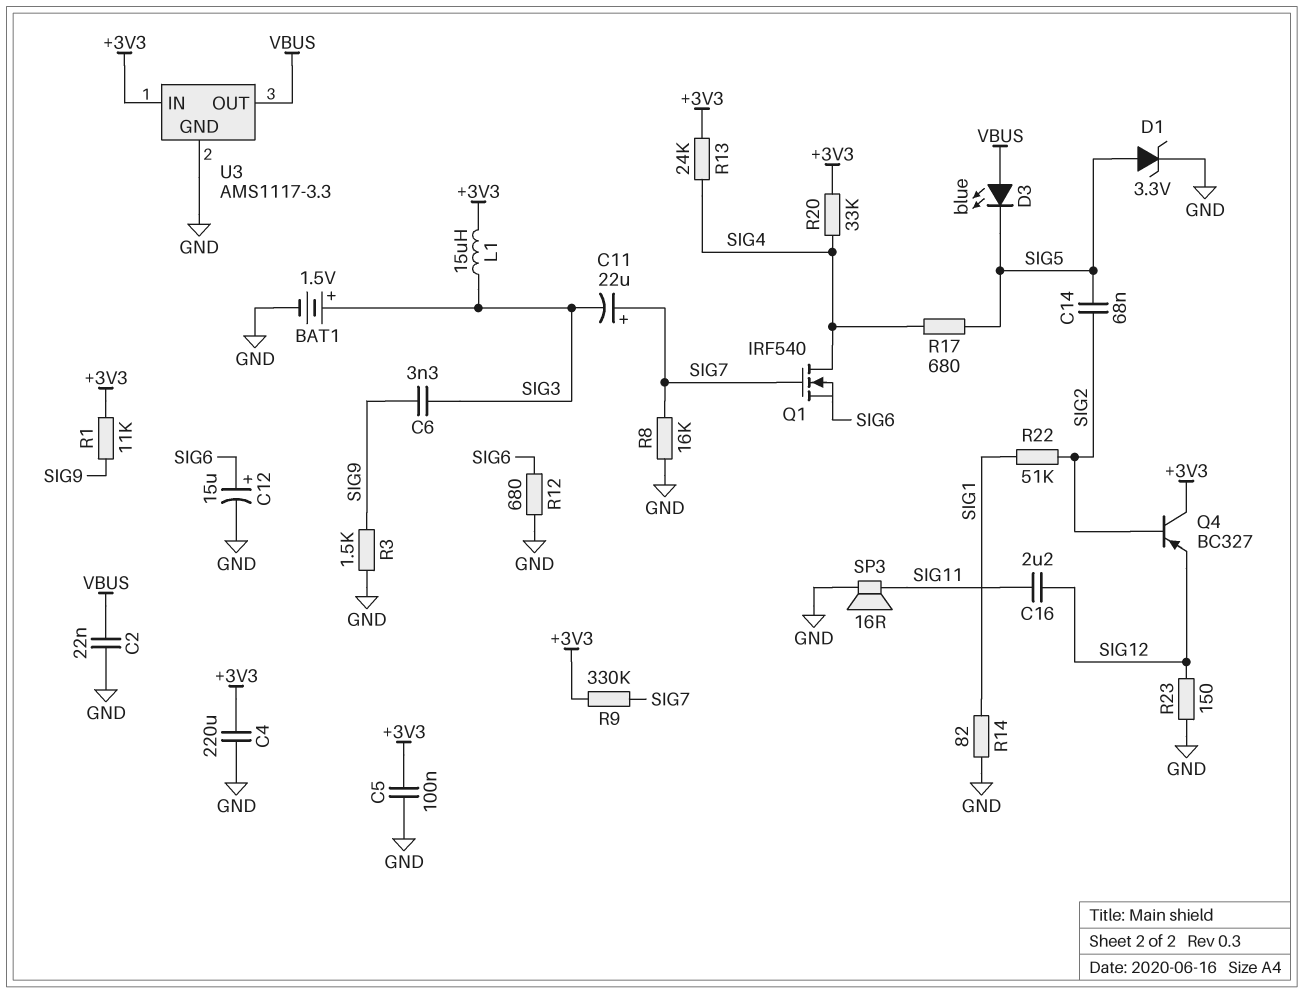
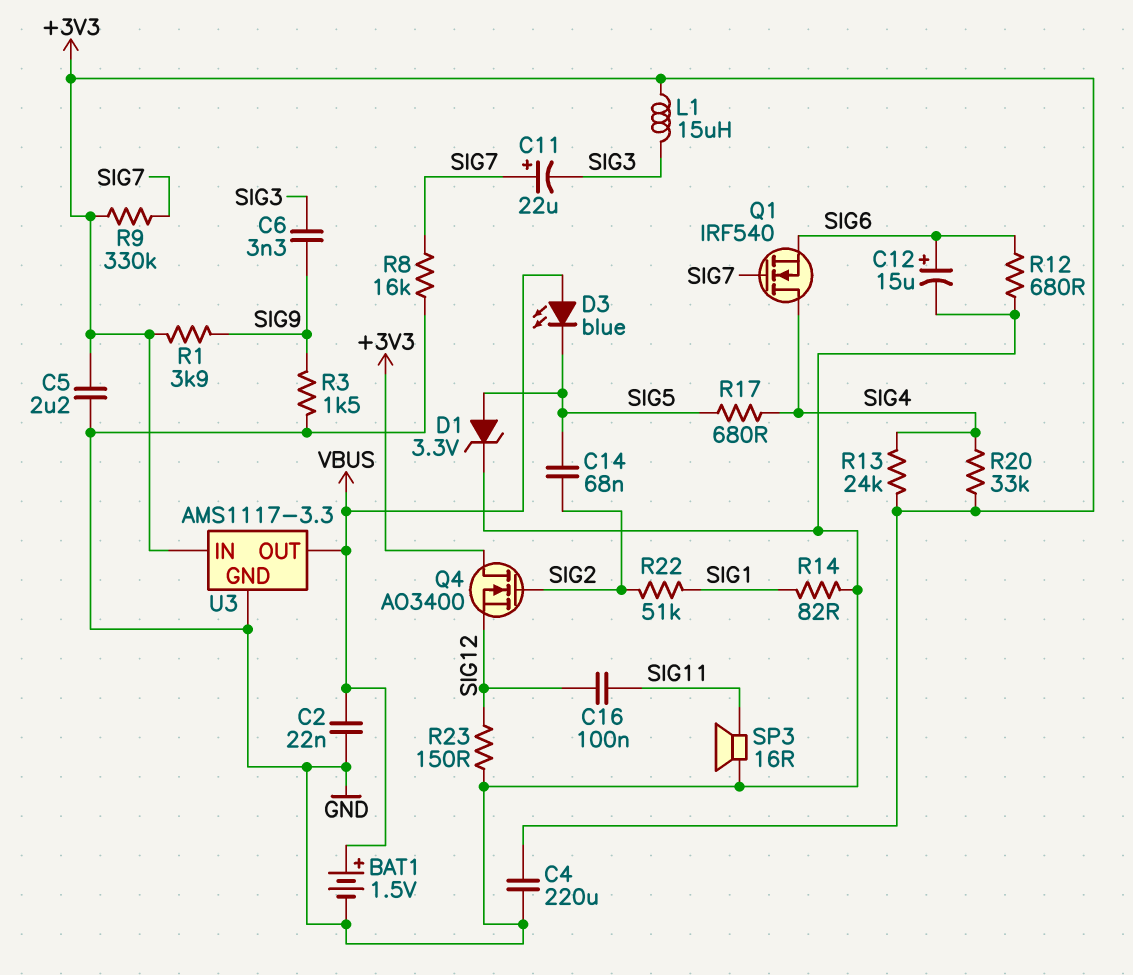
BAT1: 1.5V (plus SIG3, minus GND) -> 1.5V (plus VBUS, minus GND)
C5: 100nF (+3V3, GND) -> 2.2uF (+3V3, GND)
C16: 2.2uF (SIG11, SIG12) -> 100nF (SIG11, SIG12)
Q4: PNP BC327 (B SIG2, C +3V3, E SIG12) -> NMOS AO3400 (G SIG2, D +3V3, S SIG12)
R1: 11k (+3V3, SIG9) -> 3.9k (+3V3, SIG9)

